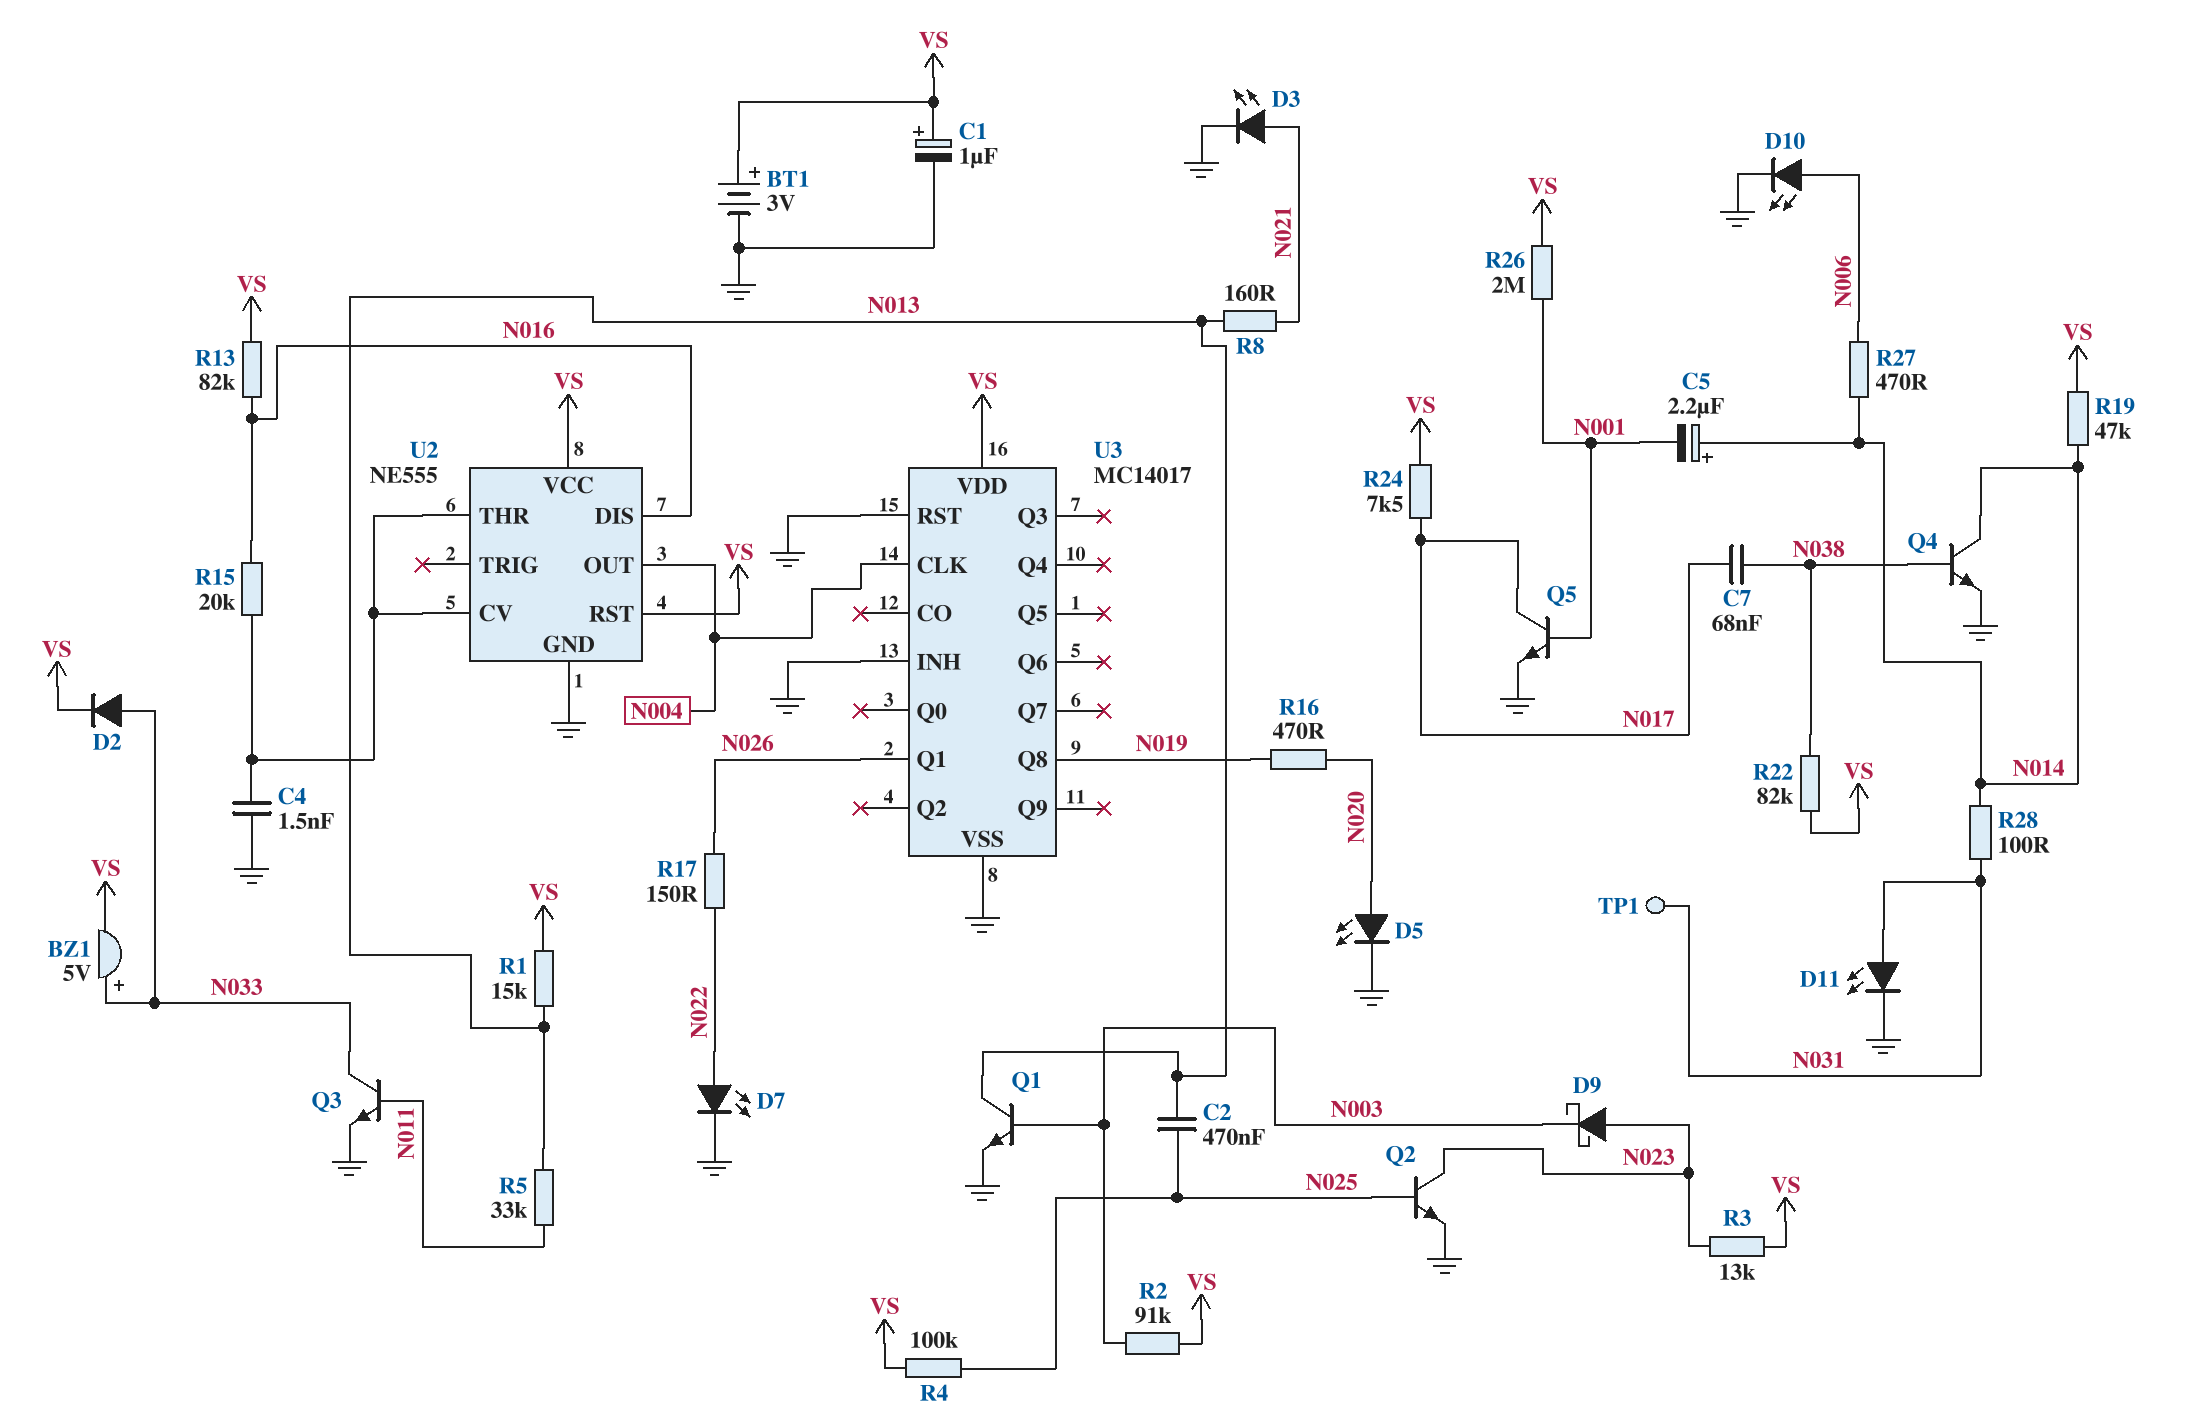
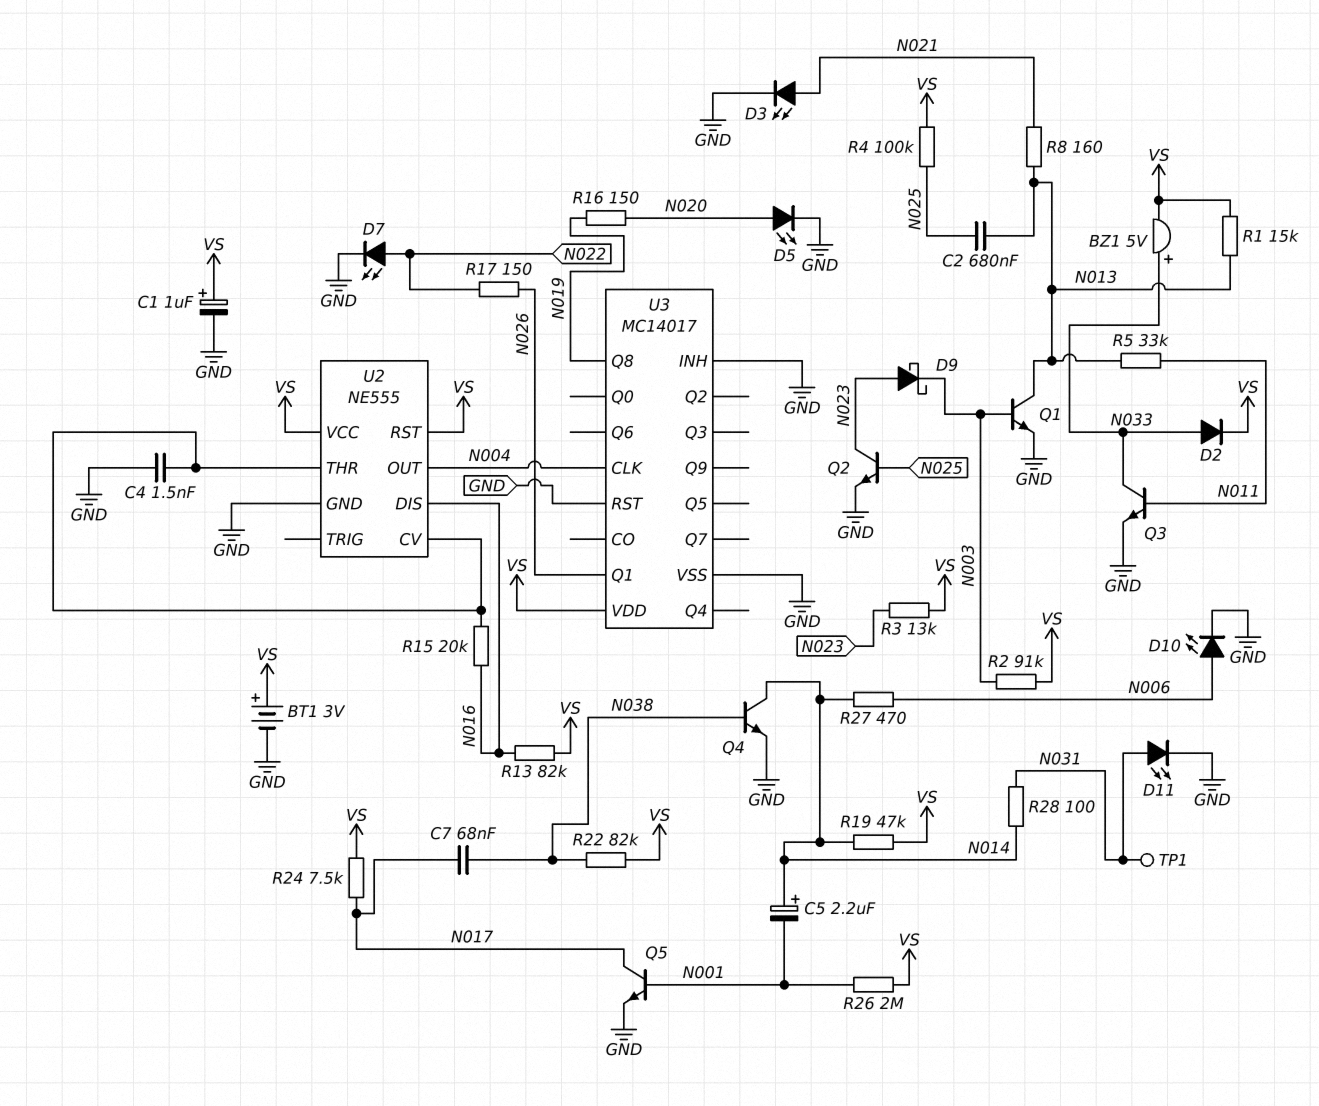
C2: 470nF (N013, N025) -> 680nF (N013, N025)
R16: 470 (N019, N020) -> 150 (N019, N020)

